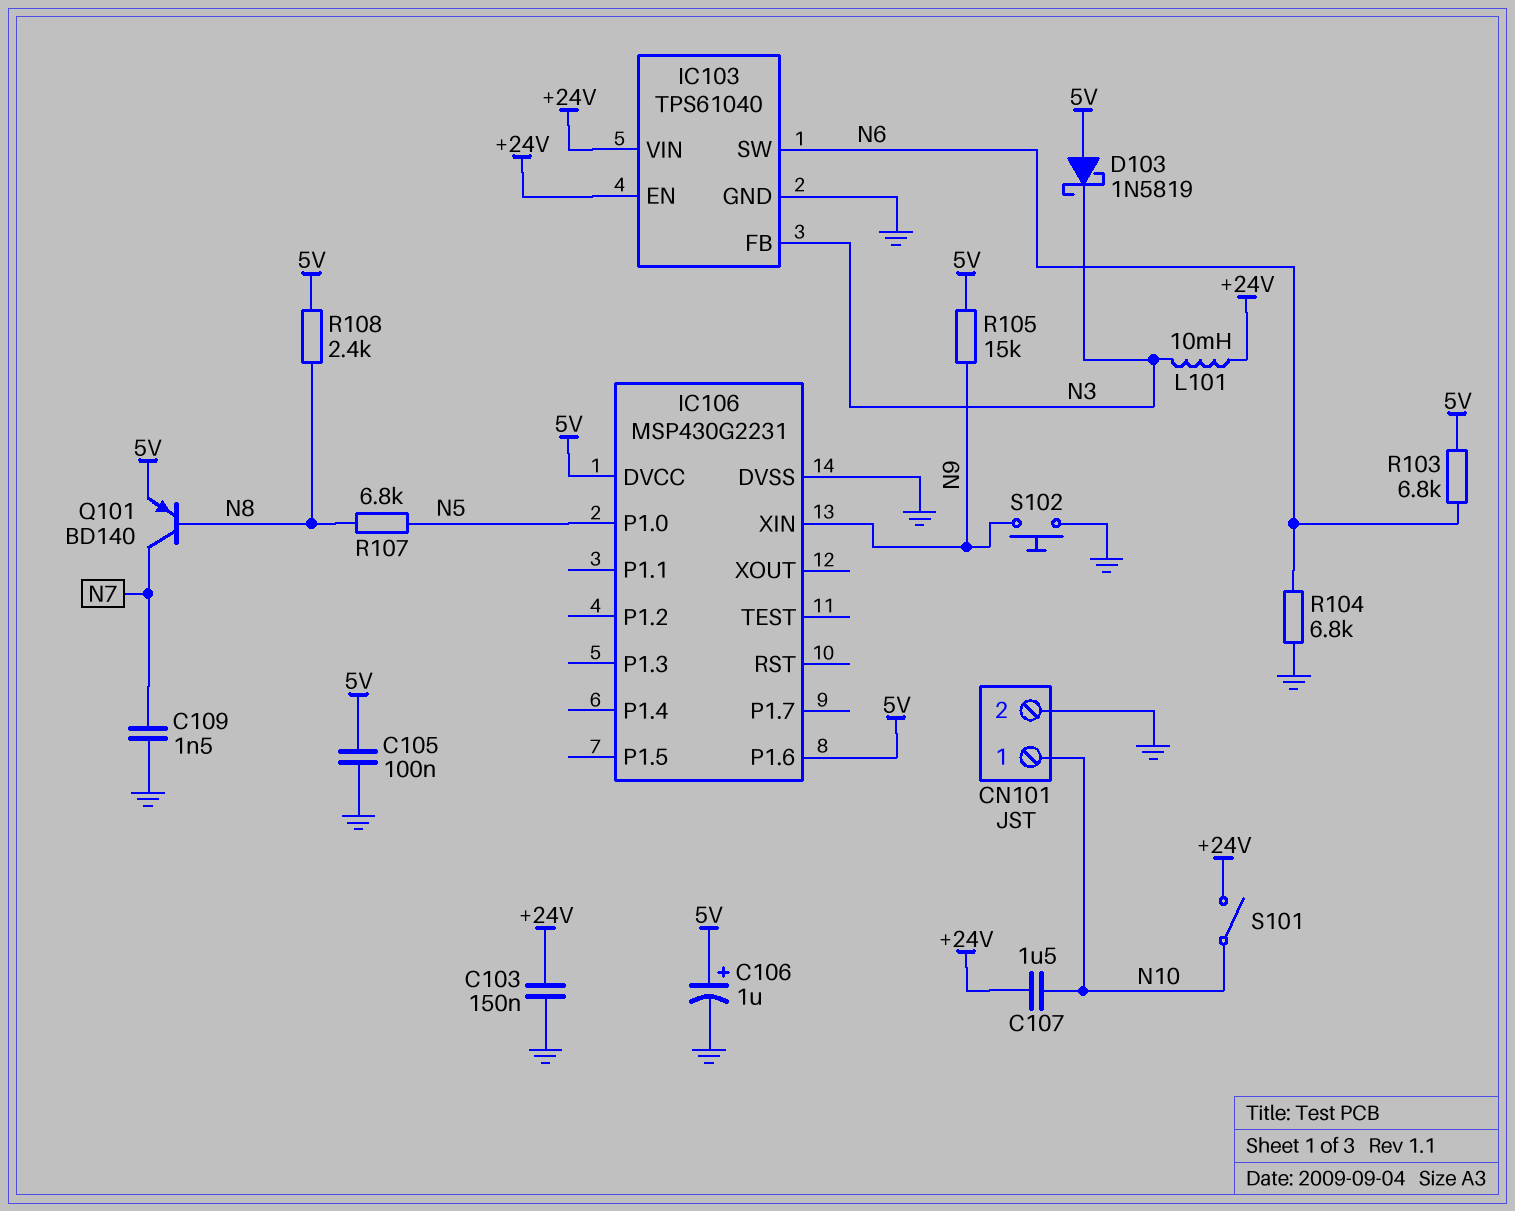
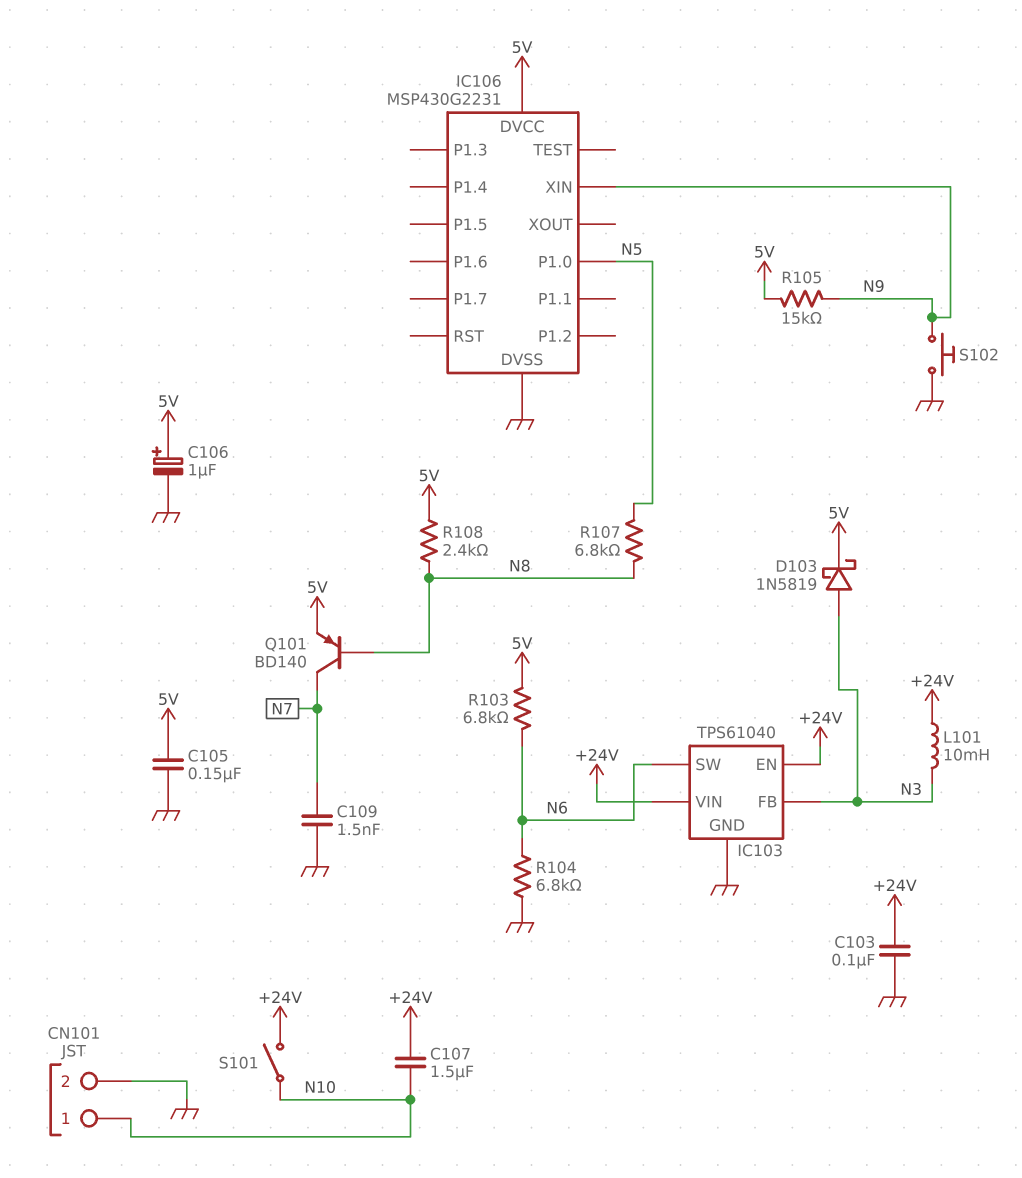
C103: 150nF (+24V, GND) -> 100nF (+24V, GND)
C105: 100nF (5V, GND) -> 150nF (5V, GND)
D103: schottky 1N5819 (A 5V, K N3) -> schottky 1N5819 (A N3, K 5V)
IC106 pin P1.6: 5V -> none

